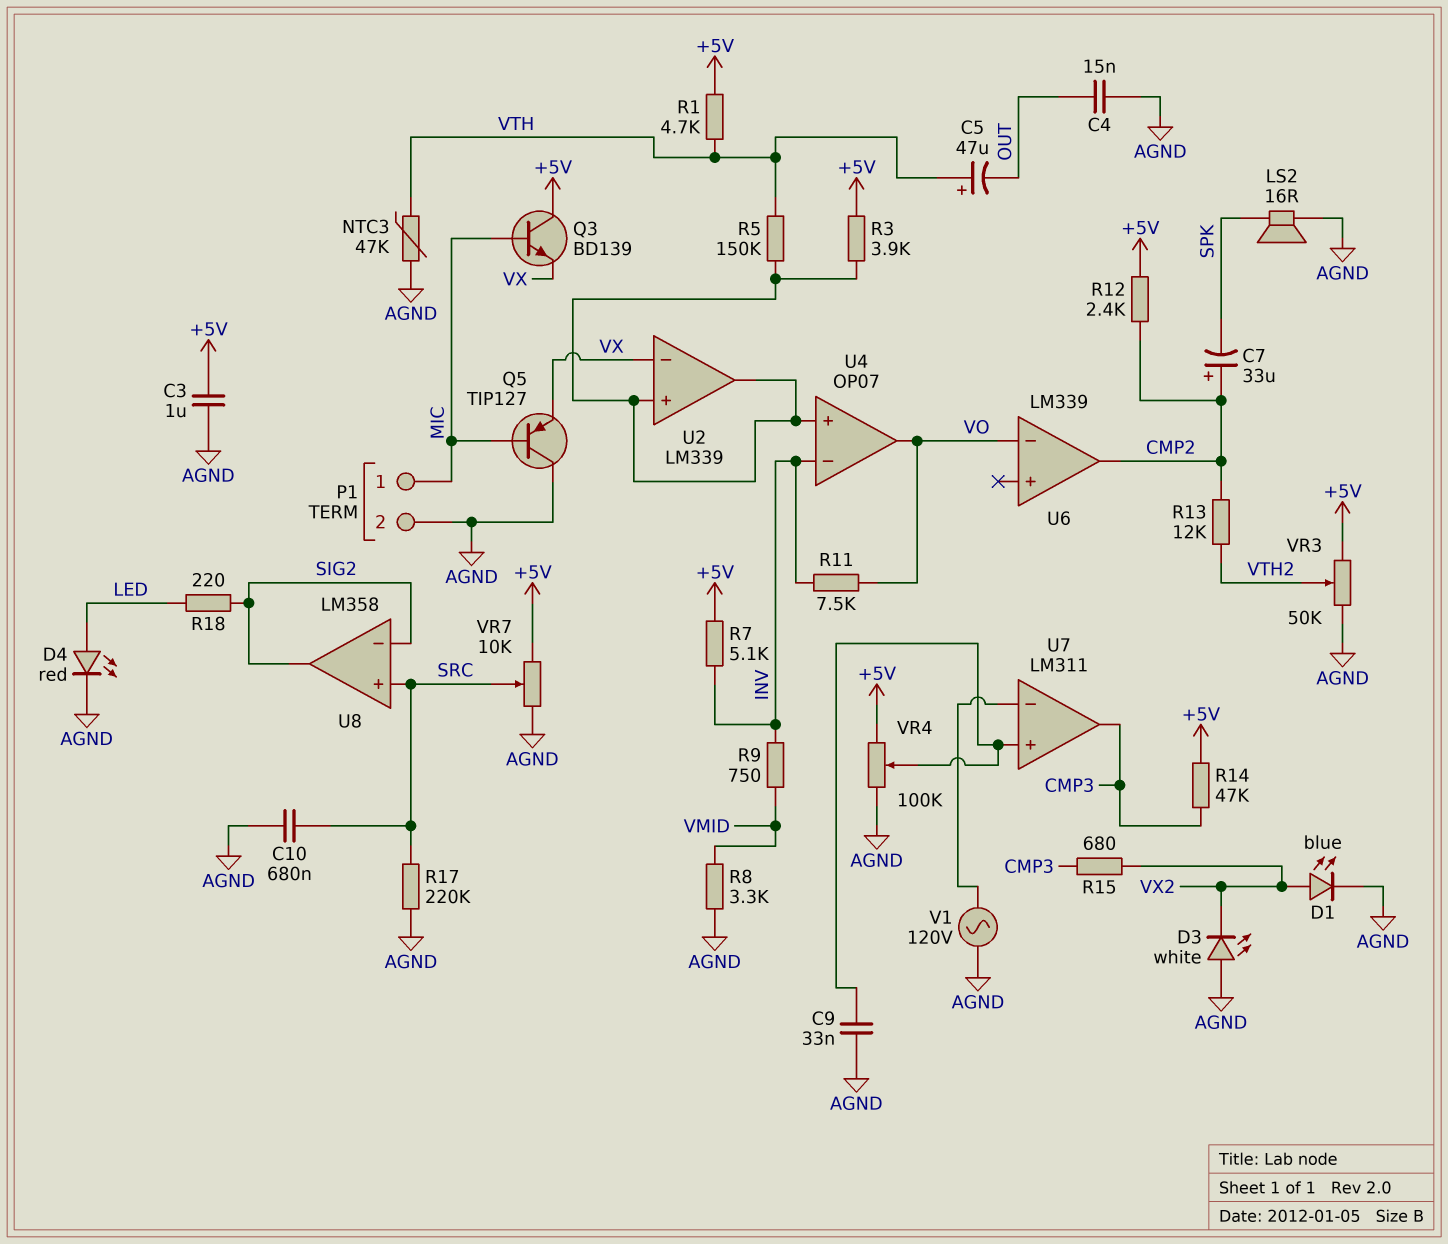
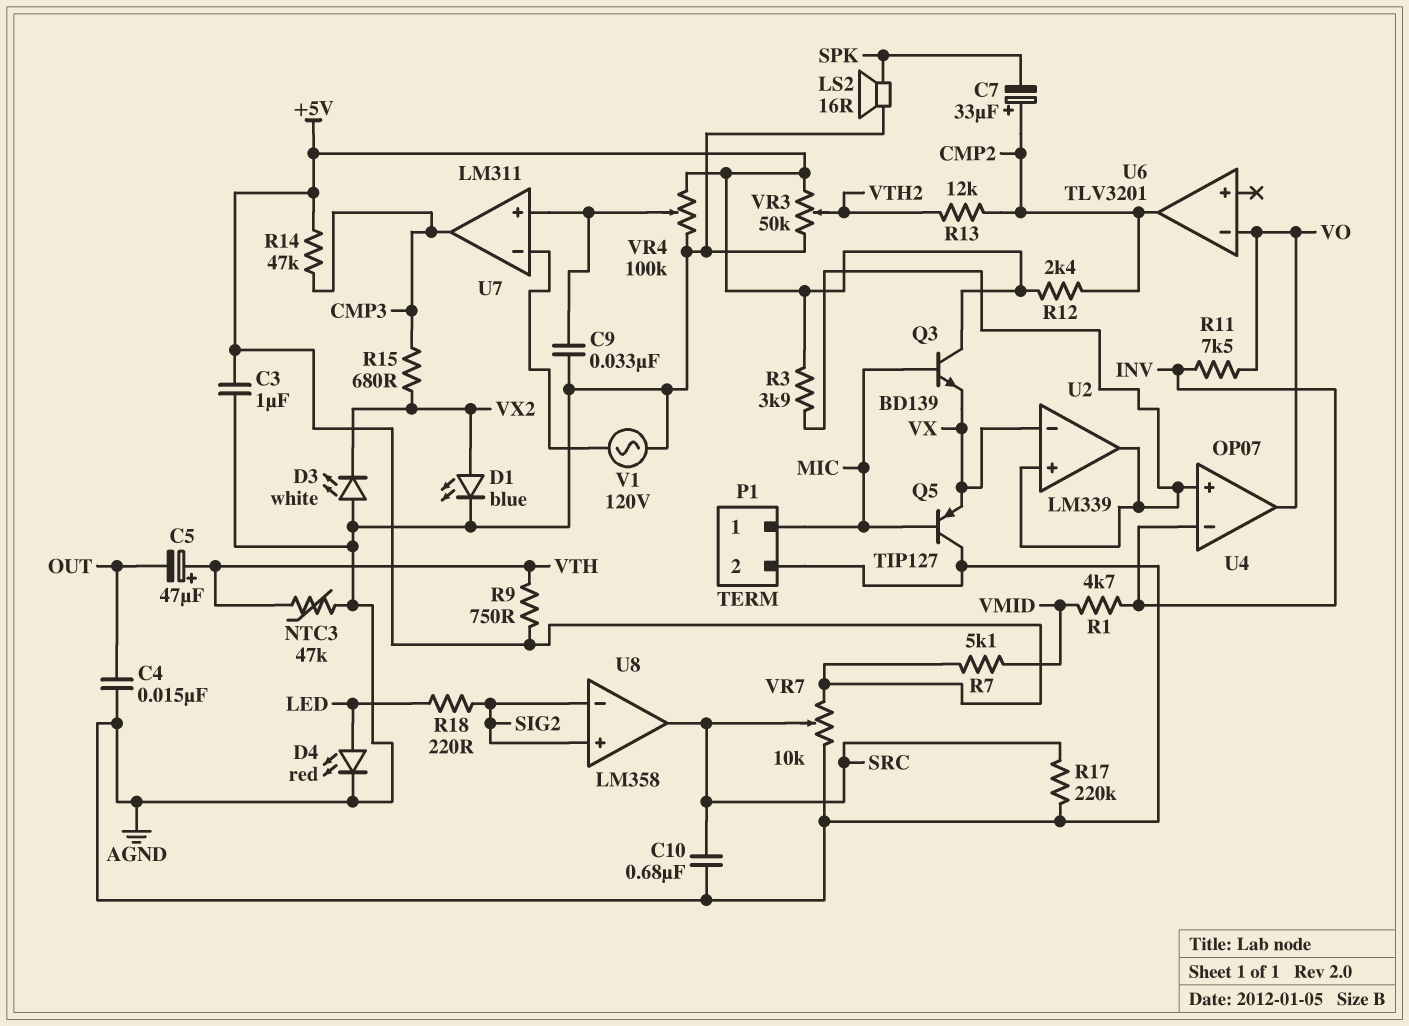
R1: 4.7k (+5V, VTH) -> 4.7k (INV, VMID)
R5: 150k (U2/in+, VTH) -> none
R7: 5.1k (+5V, INV) -> 5.1k (+5V, VMID)
R8: 3.3k (AGND, VMID) -> none
R9: 750 (INV, VMID) -> 750 (+5V, VTH)
U6: LM339 -> TLV3201
U8 pin in+: SRC -> SIG2
U8 pin out: SIG2 -> SRC

